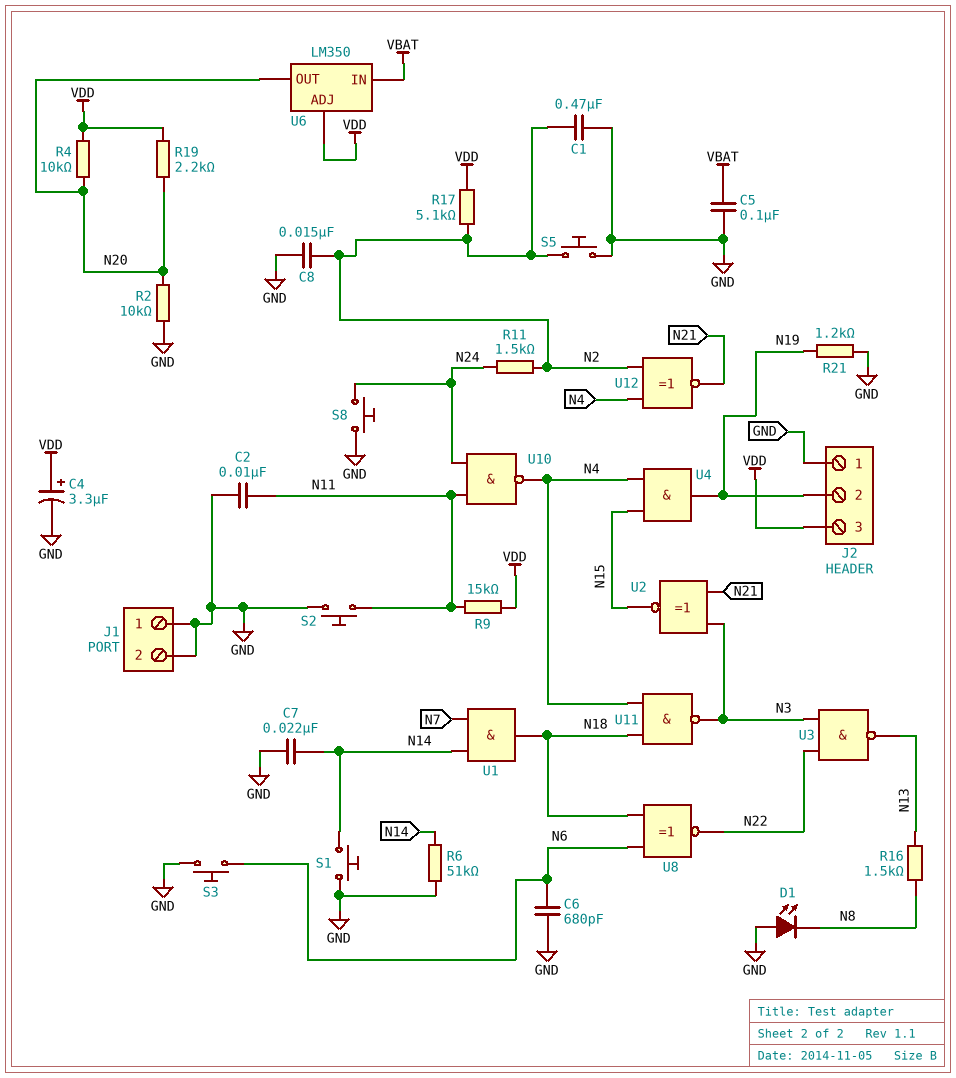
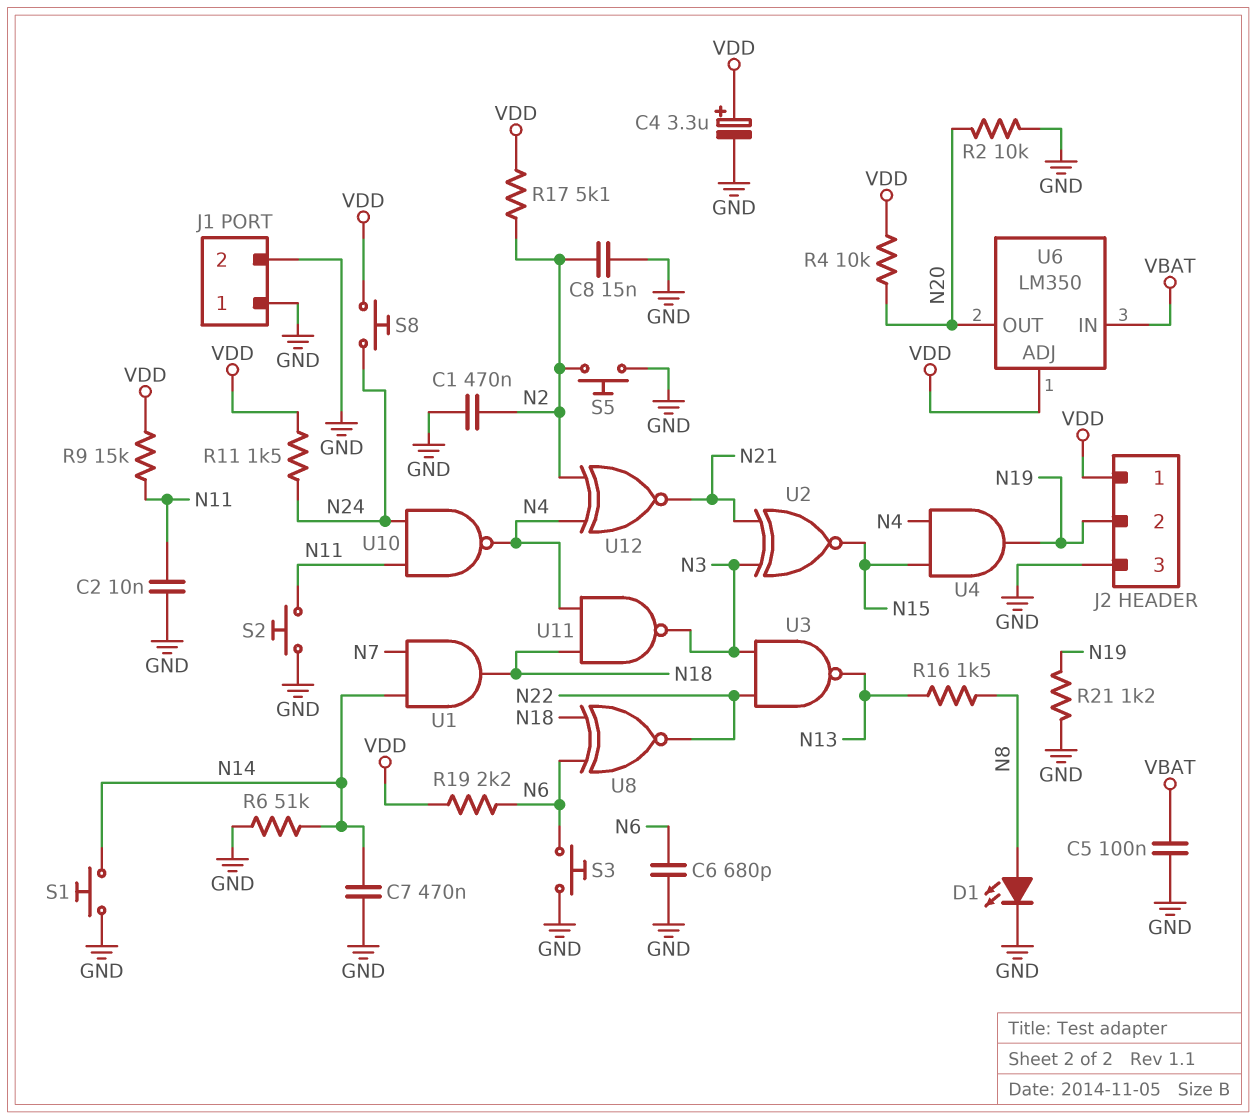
C7: 22nF (GND, N14) -> 470nF (GND, N14)
D1: LED (A GND, K N8) -> LED (A N8, K GND)
J2 pin 1: GND -> VDD
J2 pin 3: VDD -> GND
R11: 1.5k (N2, N24) -> 1.5k (N24, VDD)
R19: 2.2k (N20, VDD) -> 2.2k (N6, VDD)
S8: button (GND, N24) -> button (N24, VDD)

